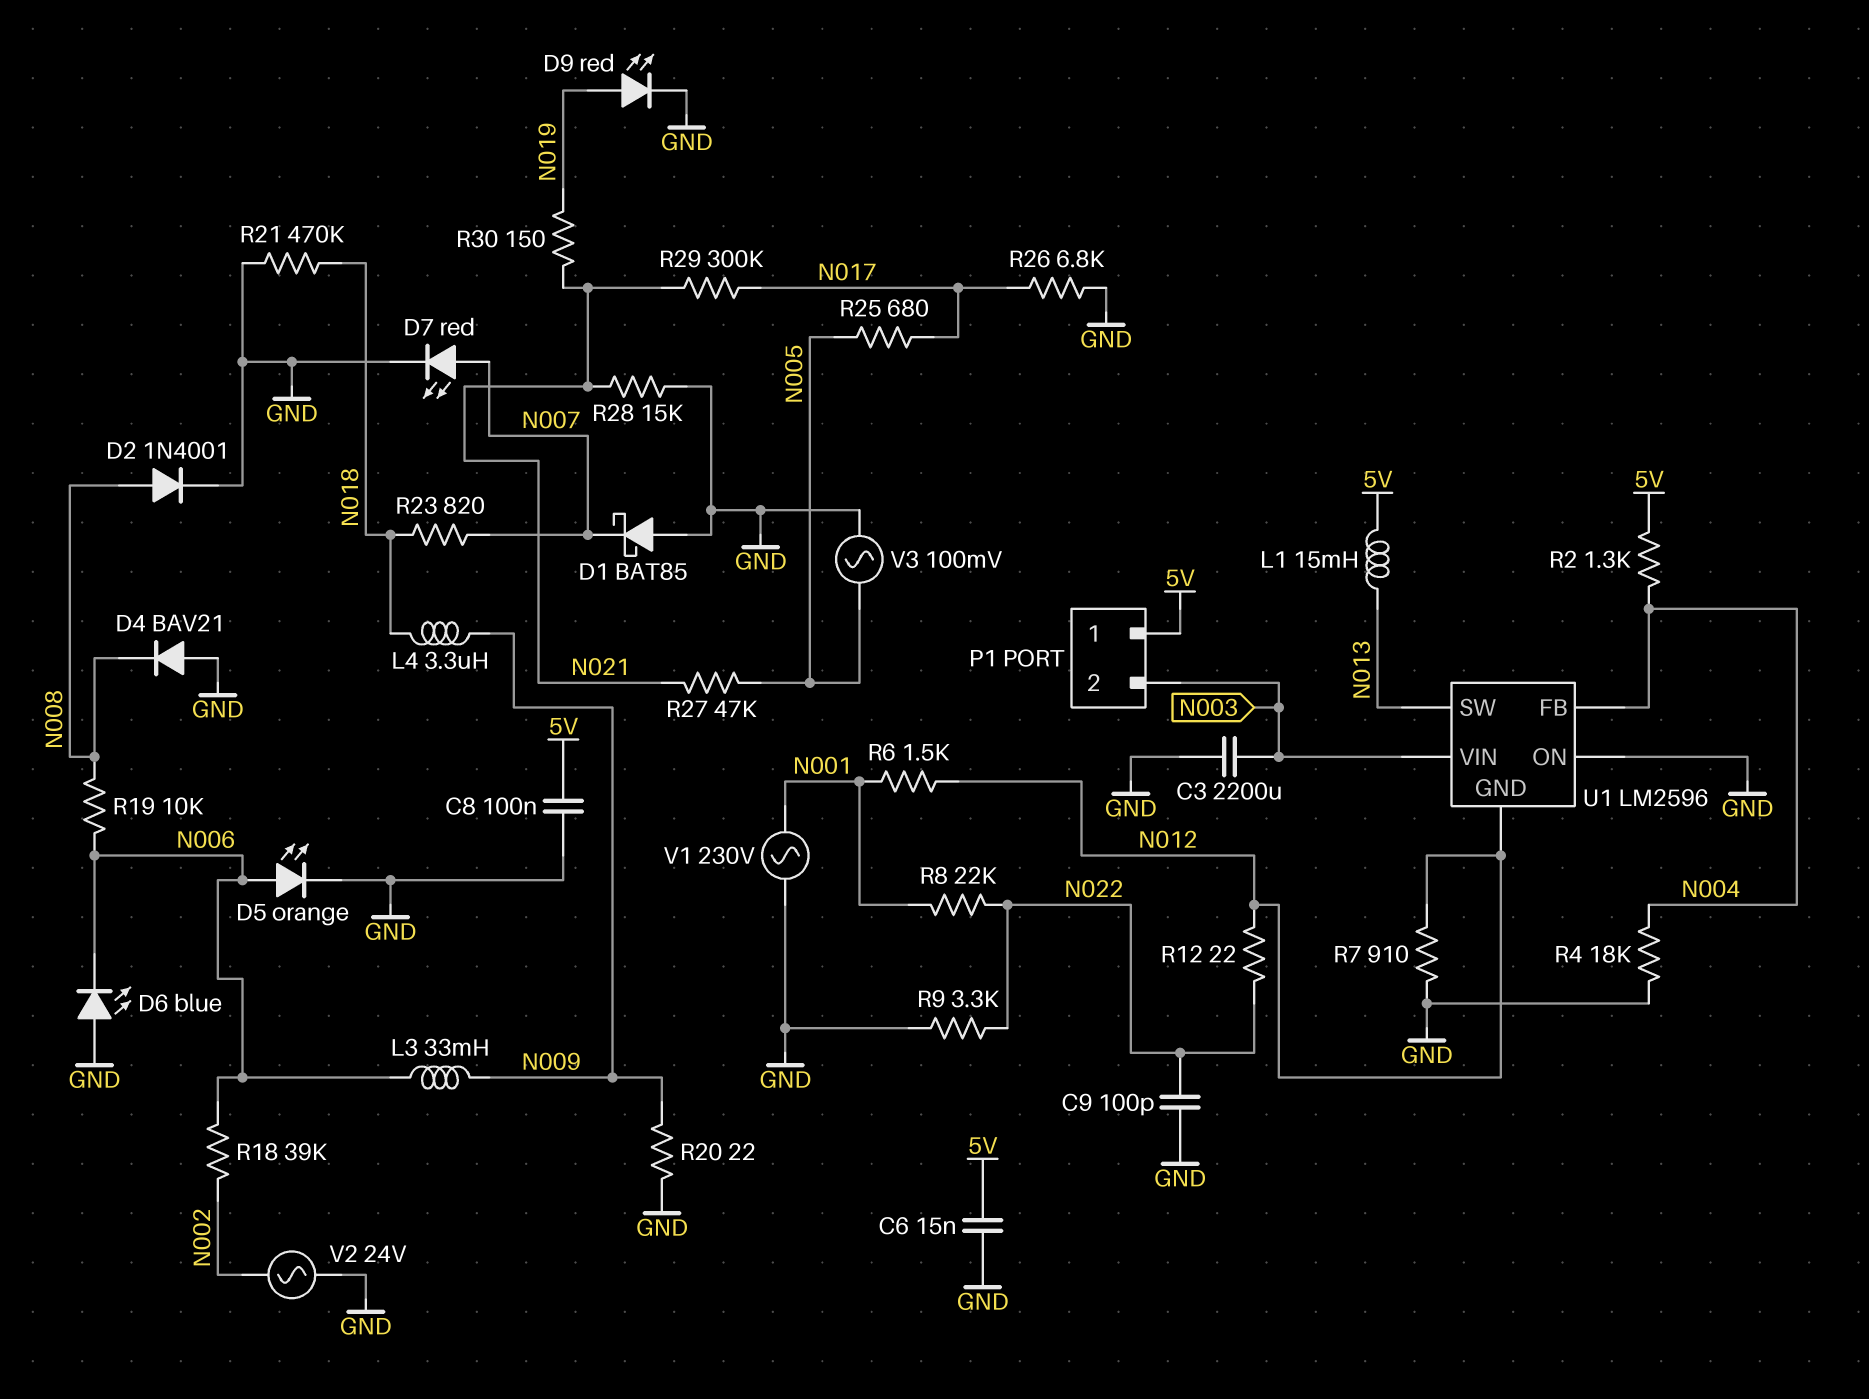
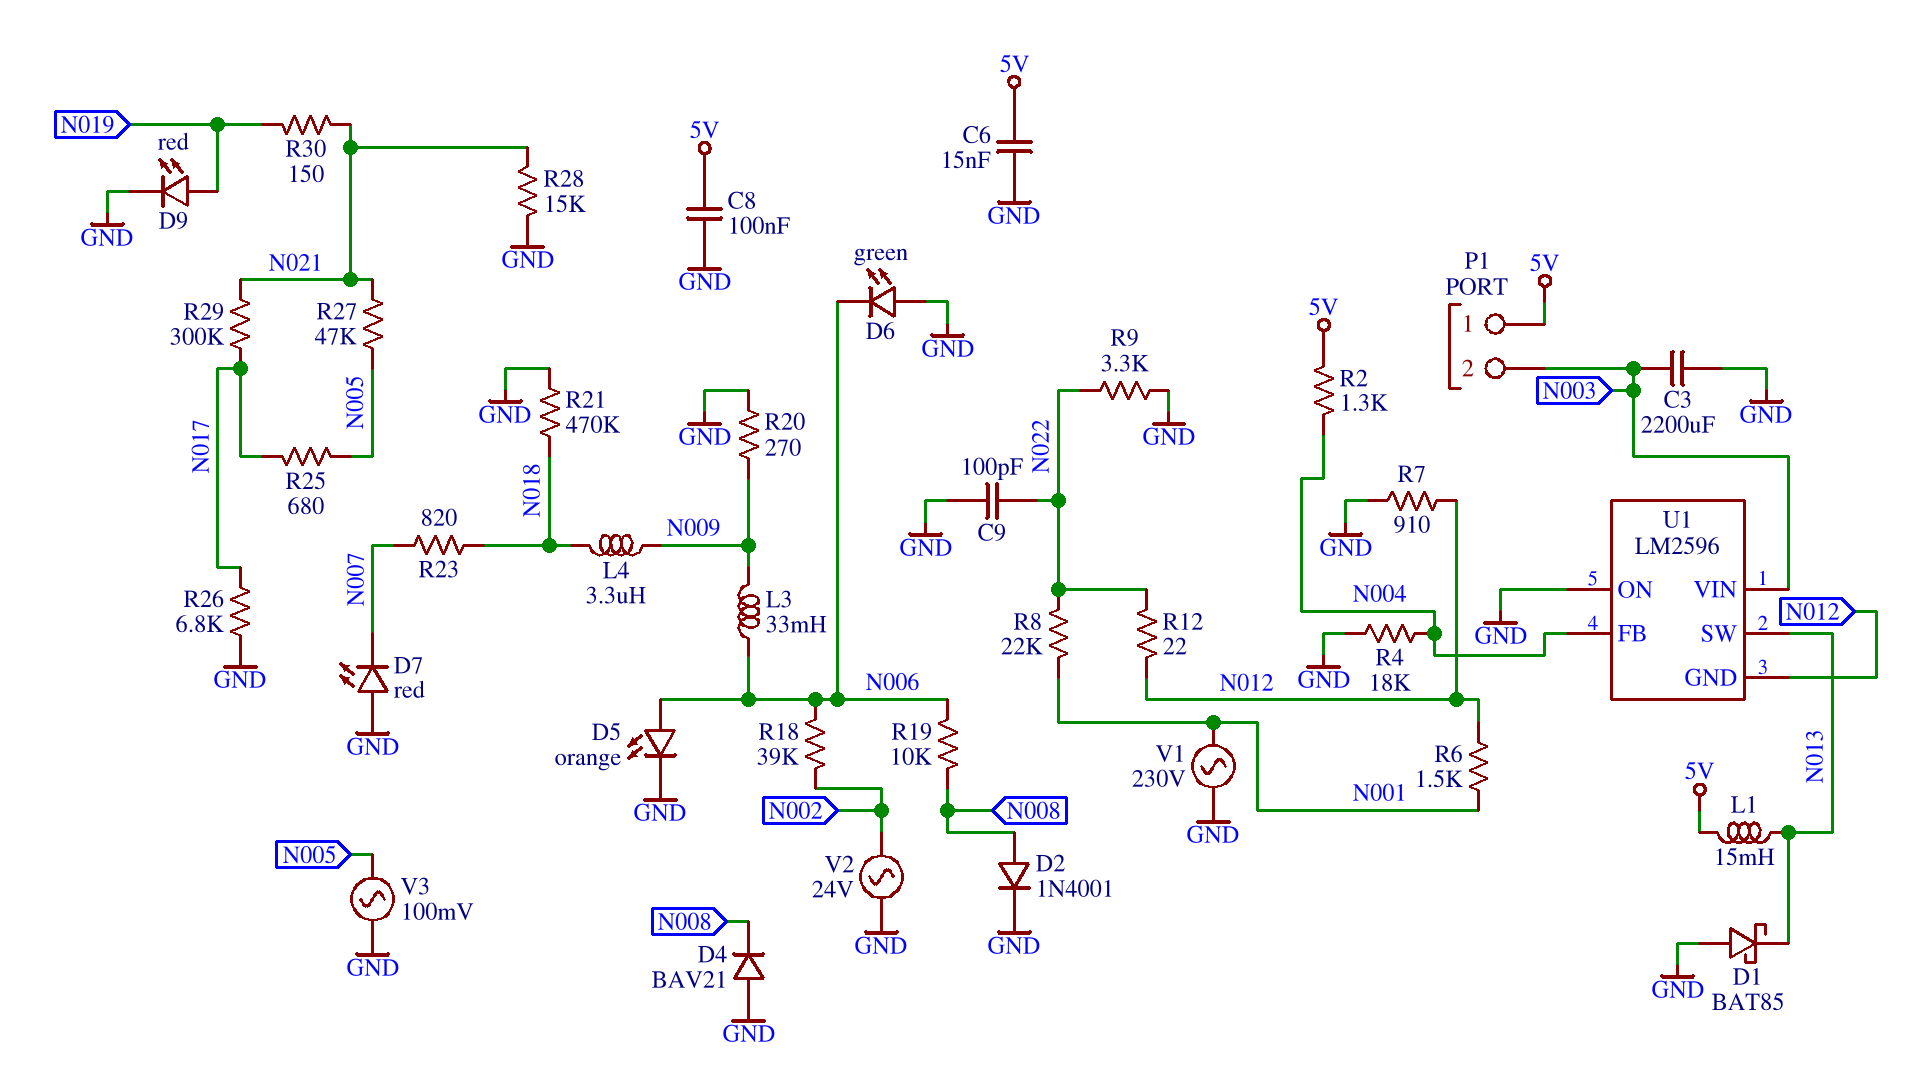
D1: schottky BAT85 (A GND, K N007) -> schottky BAT85 (A GND, K N013)
D6: LED blue (A GND, K N006) -> LED green (A GND, K N006)
D7: LED red (A N007, K GND) -> LED red (A GND, K N007)
R20: 22 (GND, N009) -> 270 (GND, N009)

